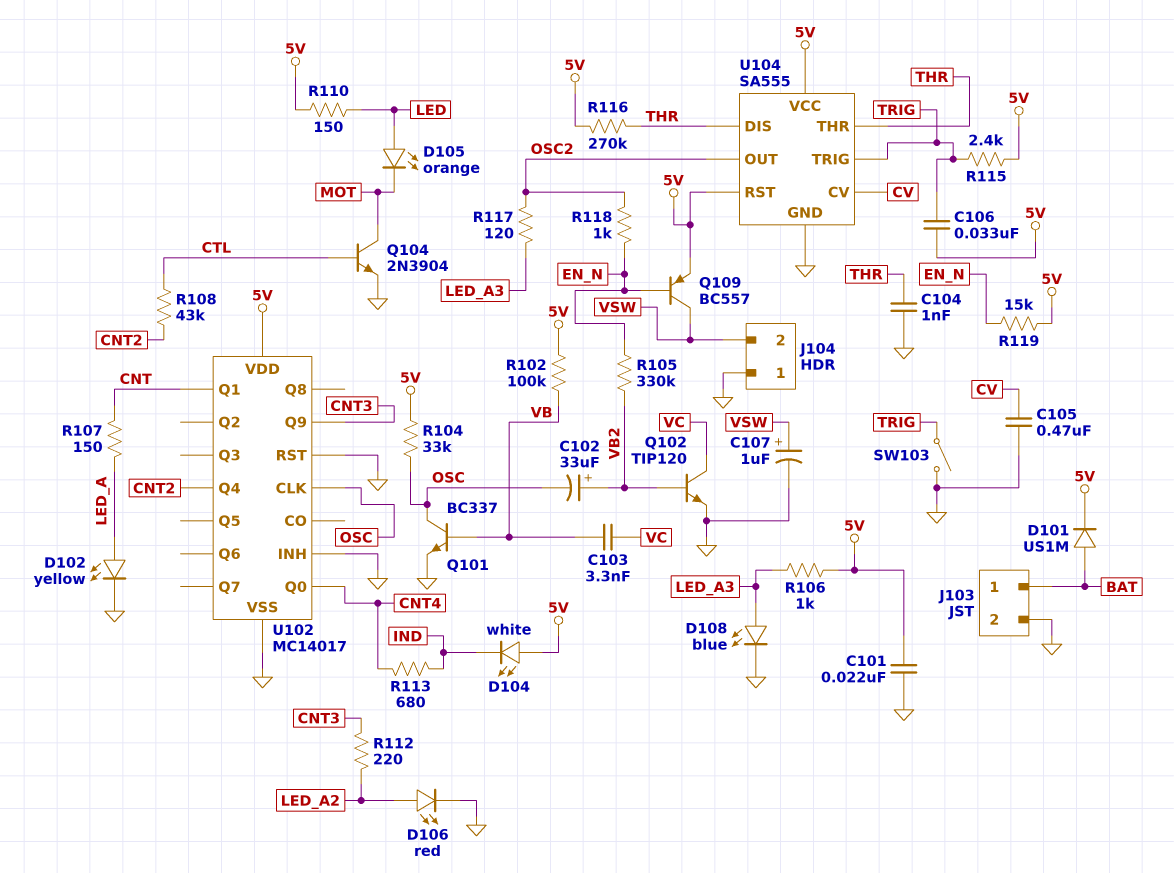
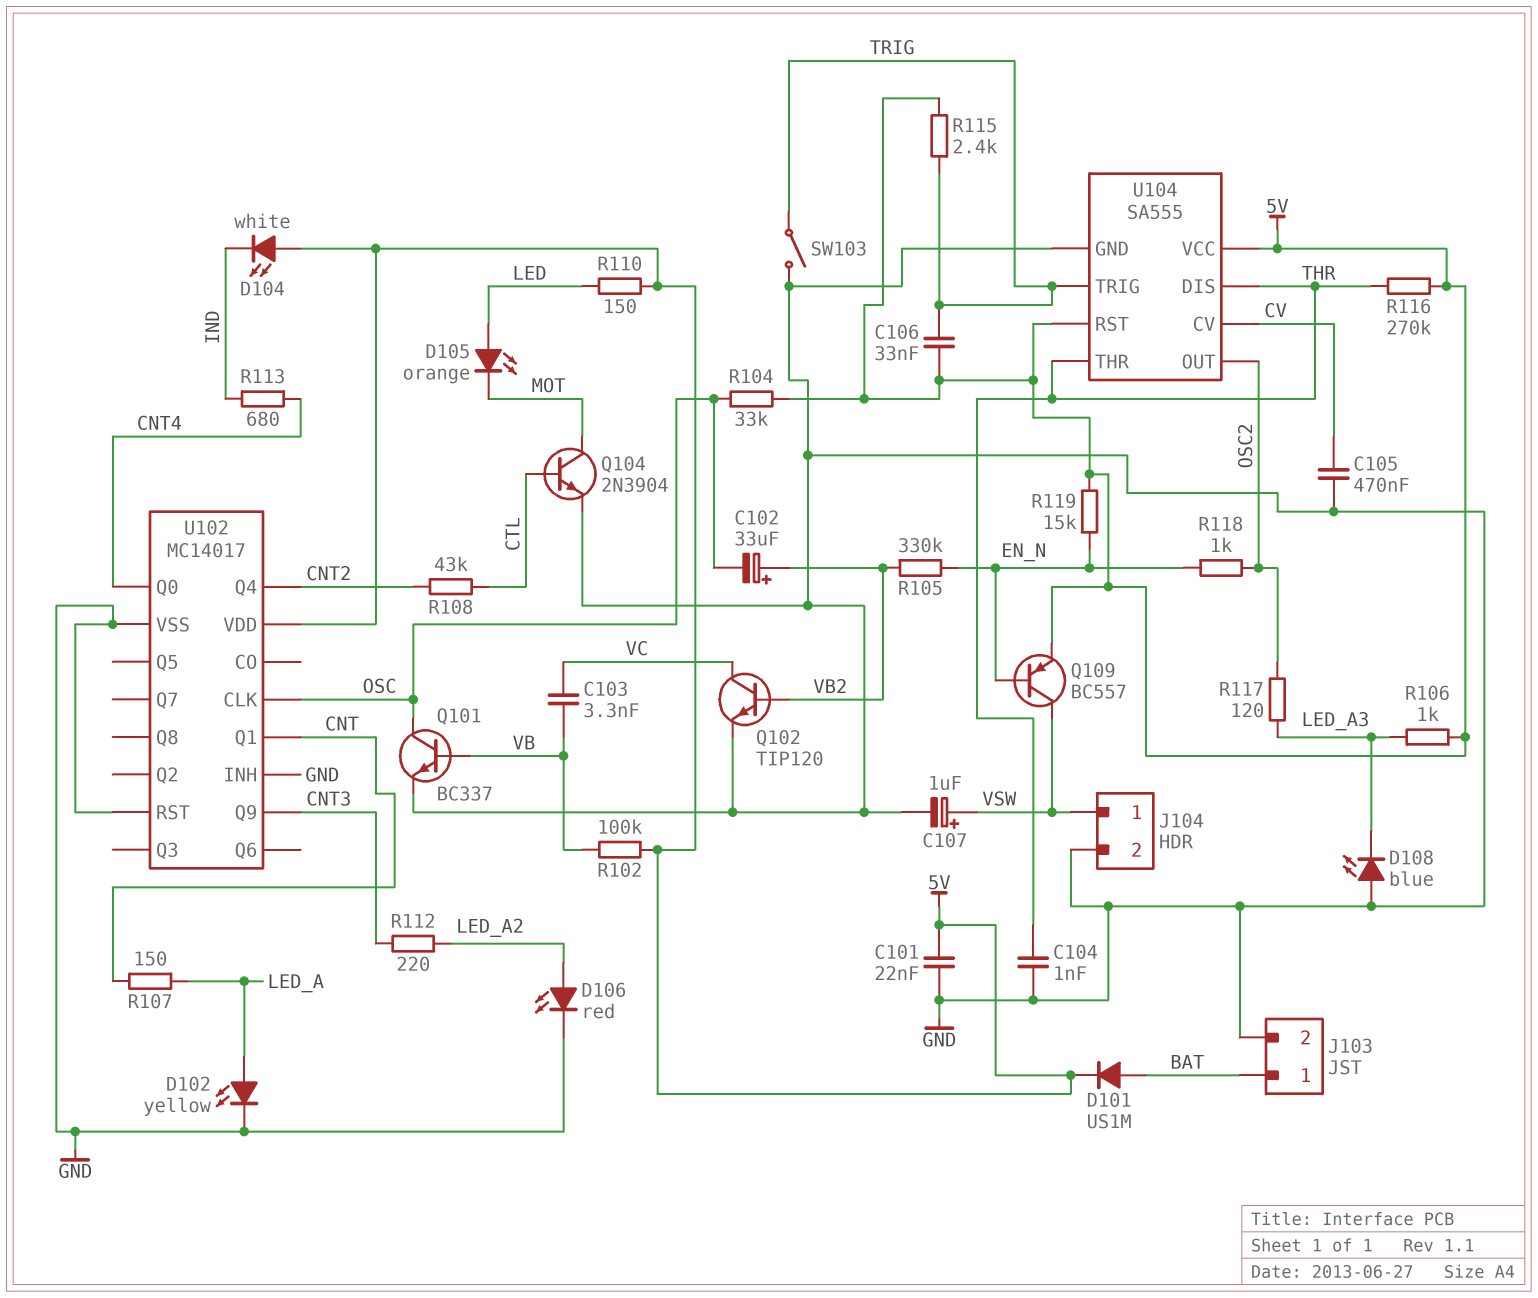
D108: LED blue (A LED_A3, K GND) -> LED blue (A GND, K LED_A3)
J104 pin 1: GND -> VSW
J104 pin 2: VSW -> GND

